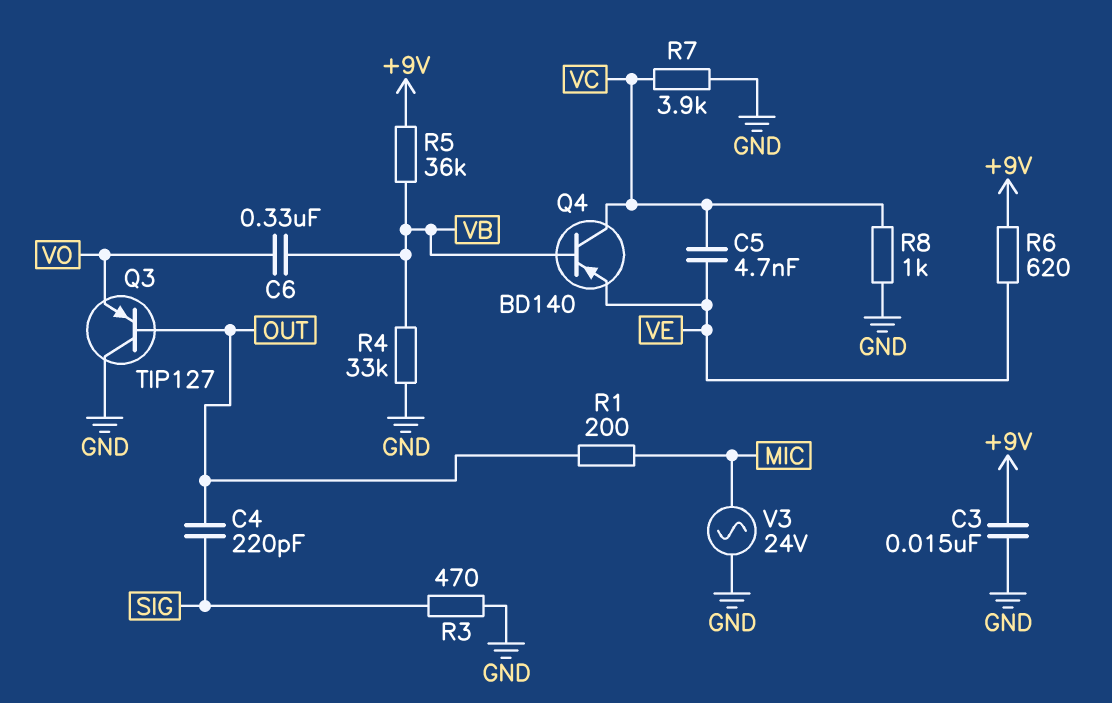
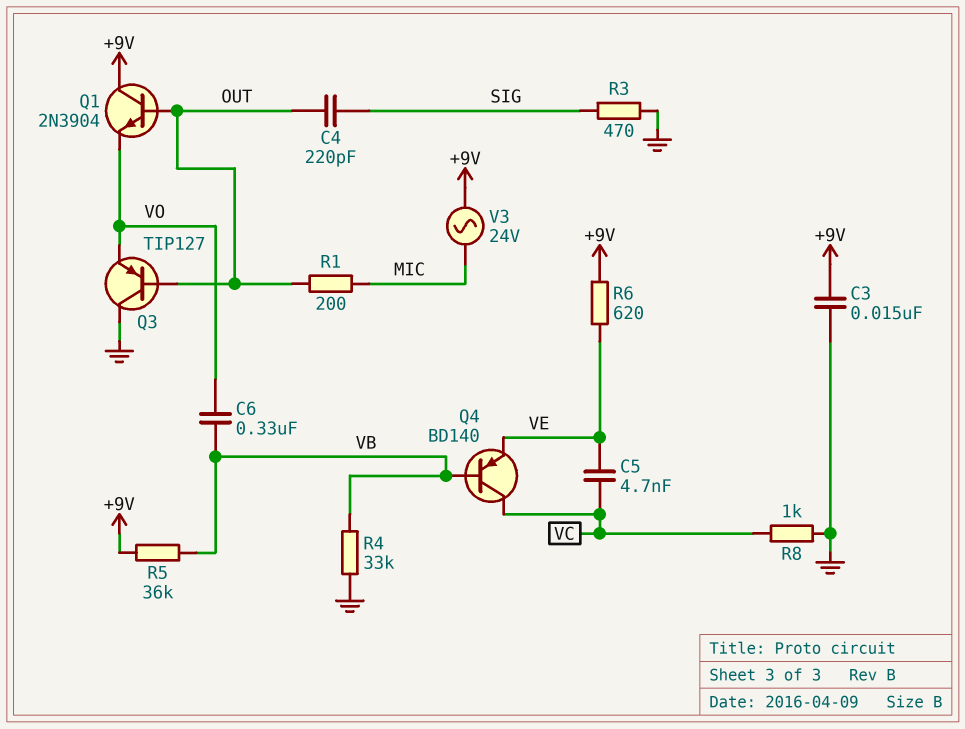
Q1: none -> NPN 2N3904 (B OUT, C +9V, E VO)
R7: 3.9k (GND, VC) -> none
V3: AC 24V (GND, MIC) -> AC 24V (+9V, MIC)

